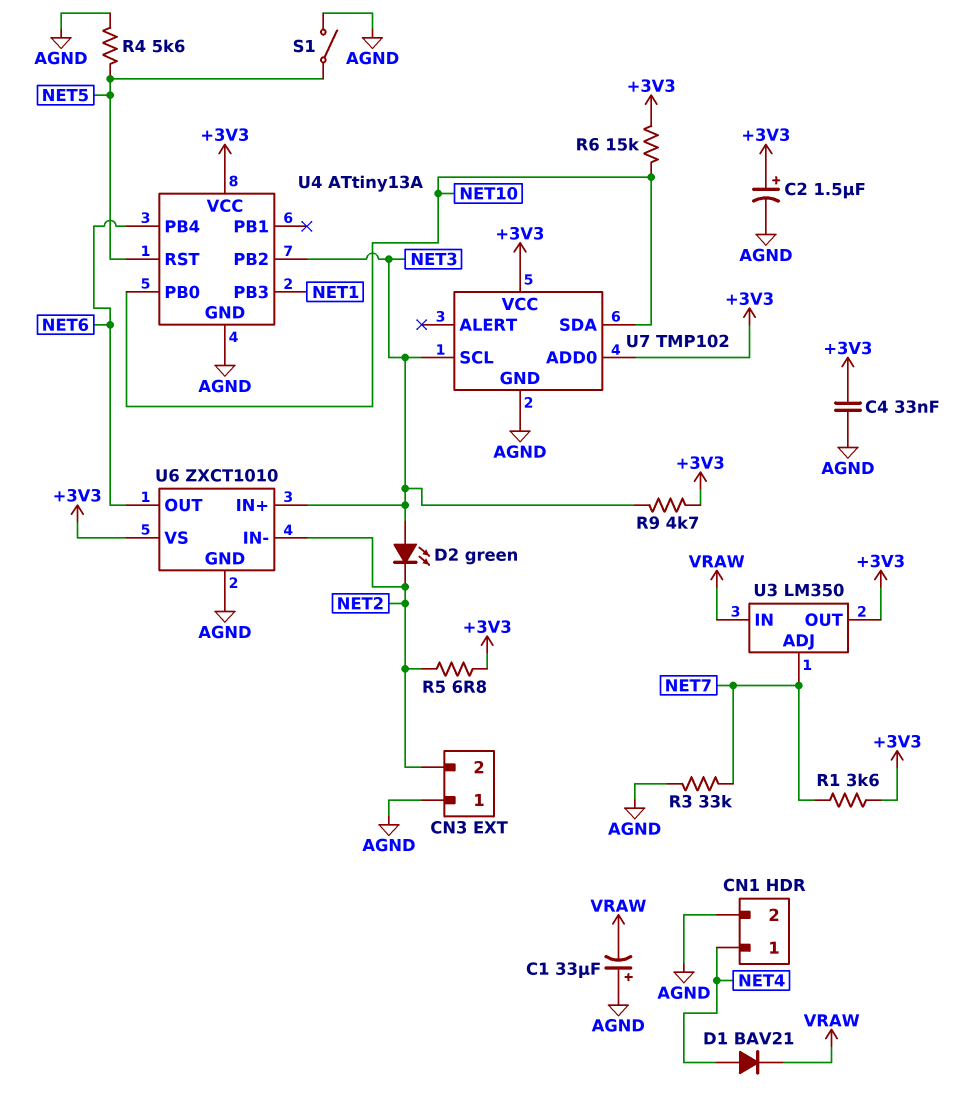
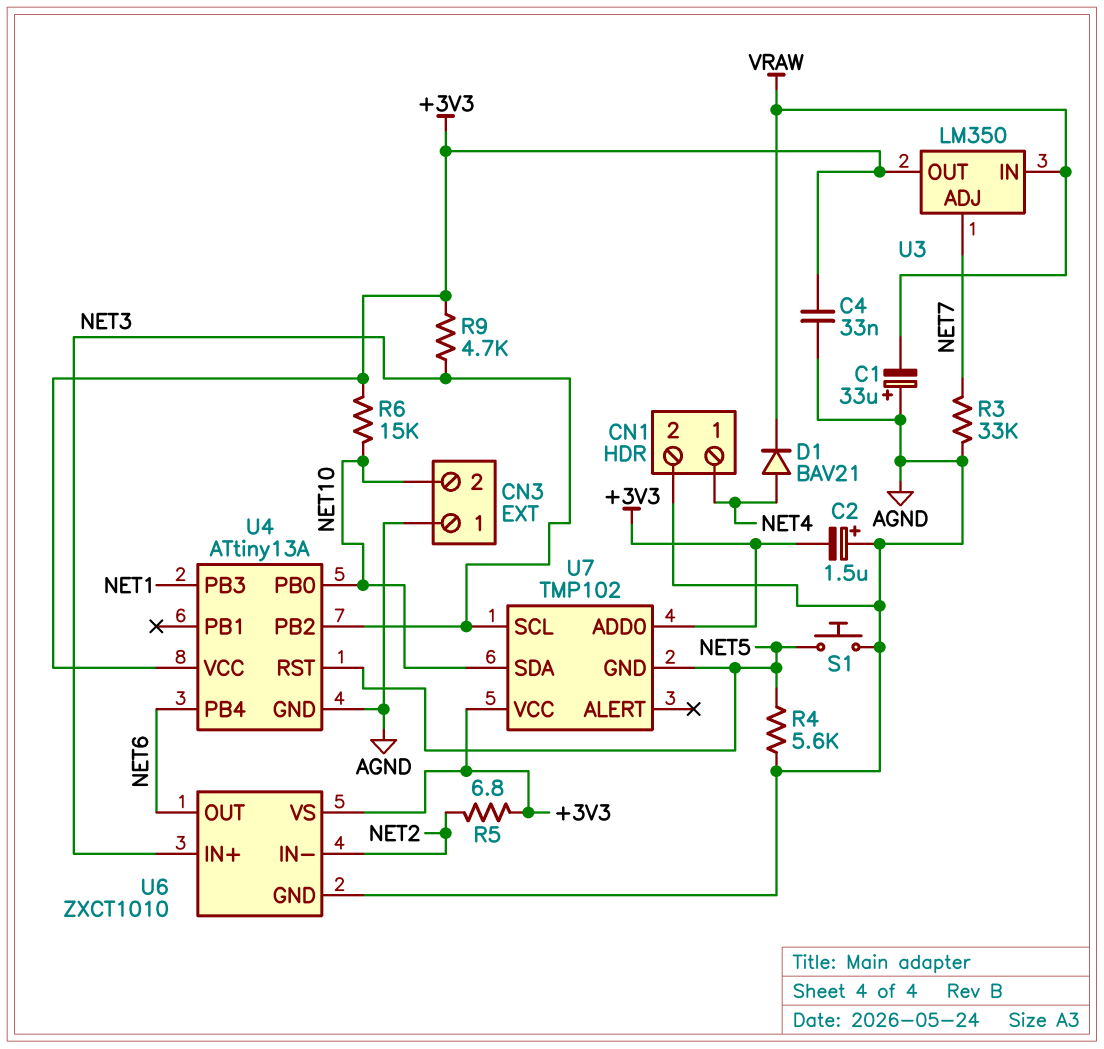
C2: 1.5uF (plus +3V3, minus AGND) -> 1.5uF (plus AGND, minus +3V3)
CN3 pin 2: NET2 -> NET10
D2: LED green (A NET3, K NET2) -> none
R1: 3.6k (+3V3, NET7) -> none
S1: switch (AGND, NET5) -> button (AGND, NET5)
U7 pin GND: AGND -> NET5

